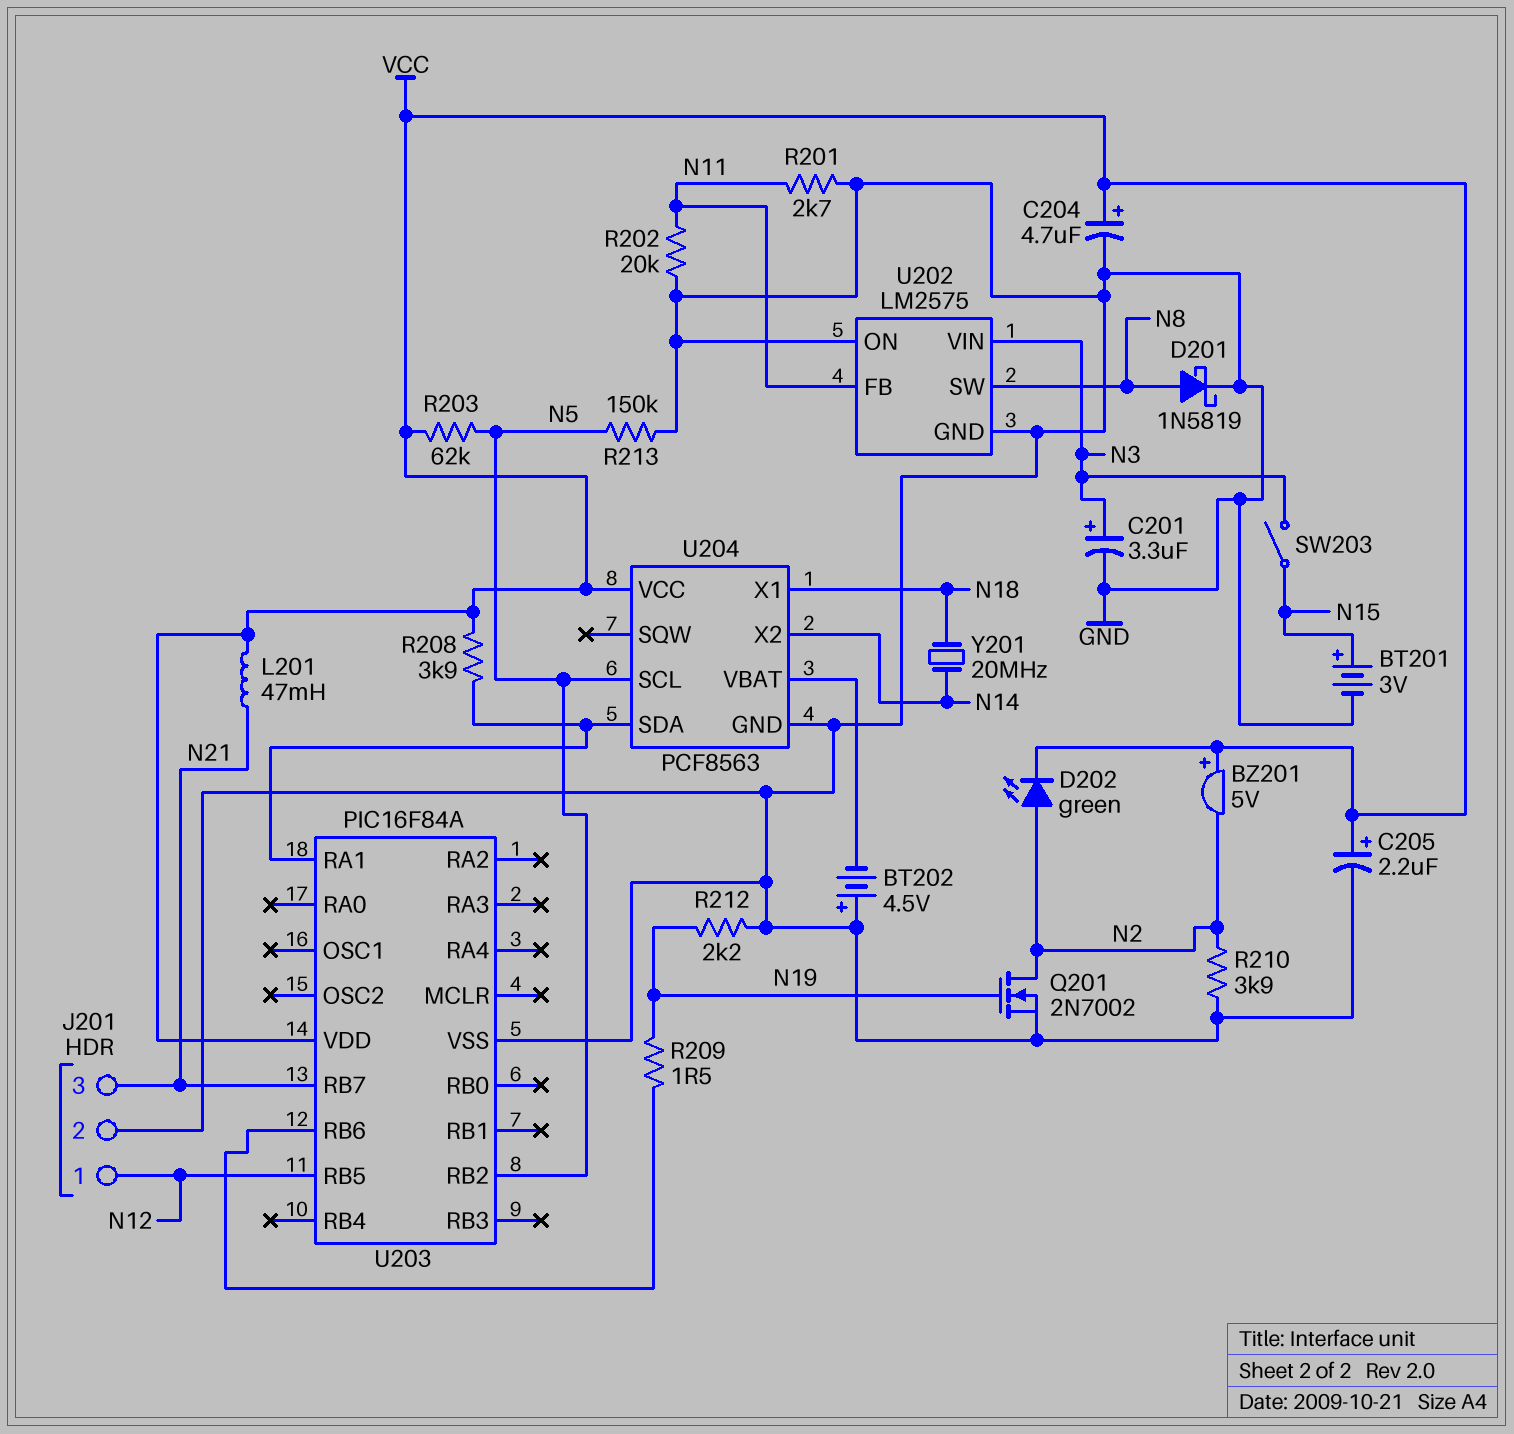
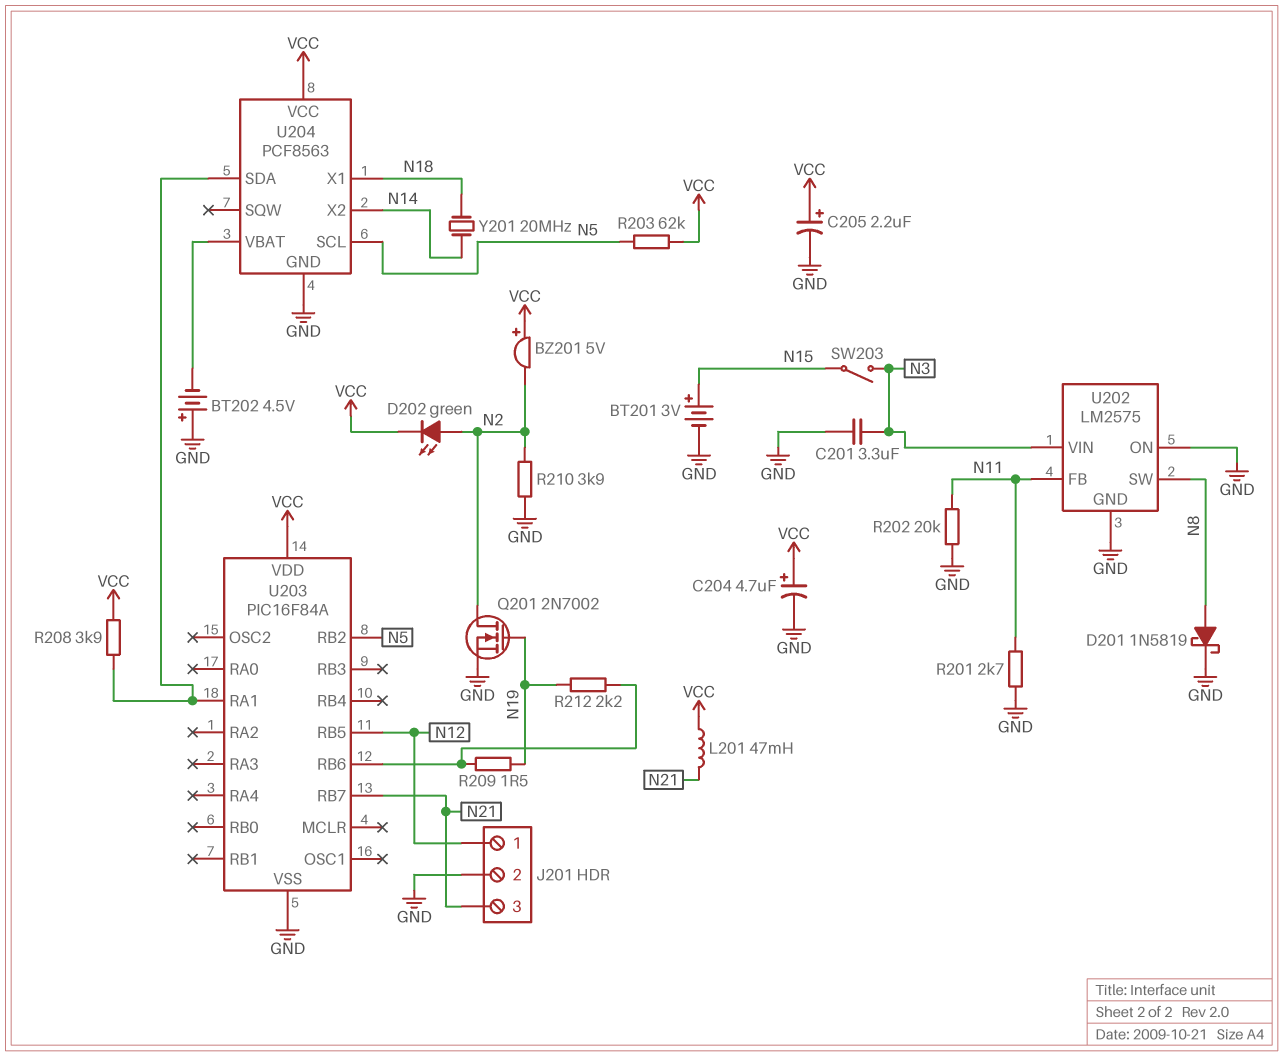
C201: 3.3uF (plus N3, minus GND) -> 3.3uF (GND, N3)
R212: 2.2k (GND, N19) -> 2.2k (N19, U203/RB6)
R213: 150k (GND, N5) -> none

